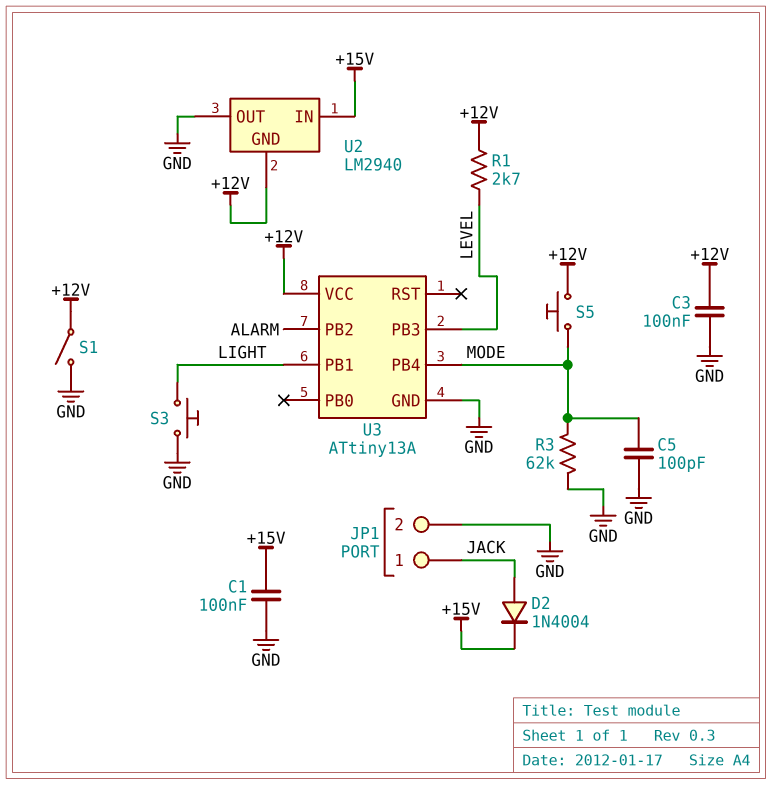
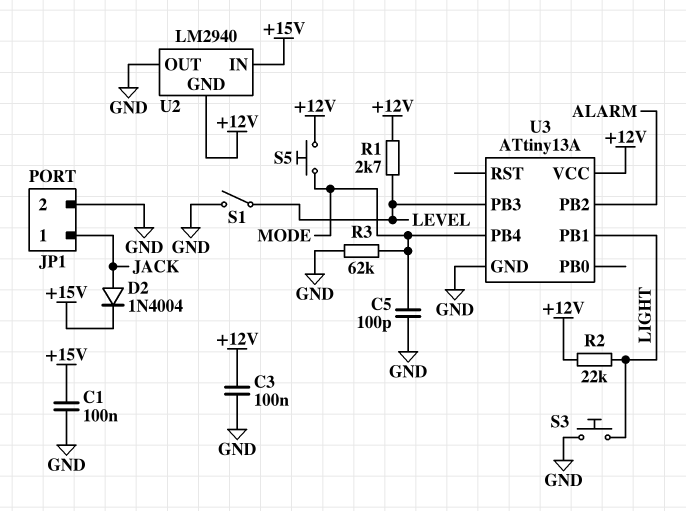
R2: none -> 22k (+12V, LIGHT)
S1: switch (+12V, GND) -> switch (GND, LEVEL)

